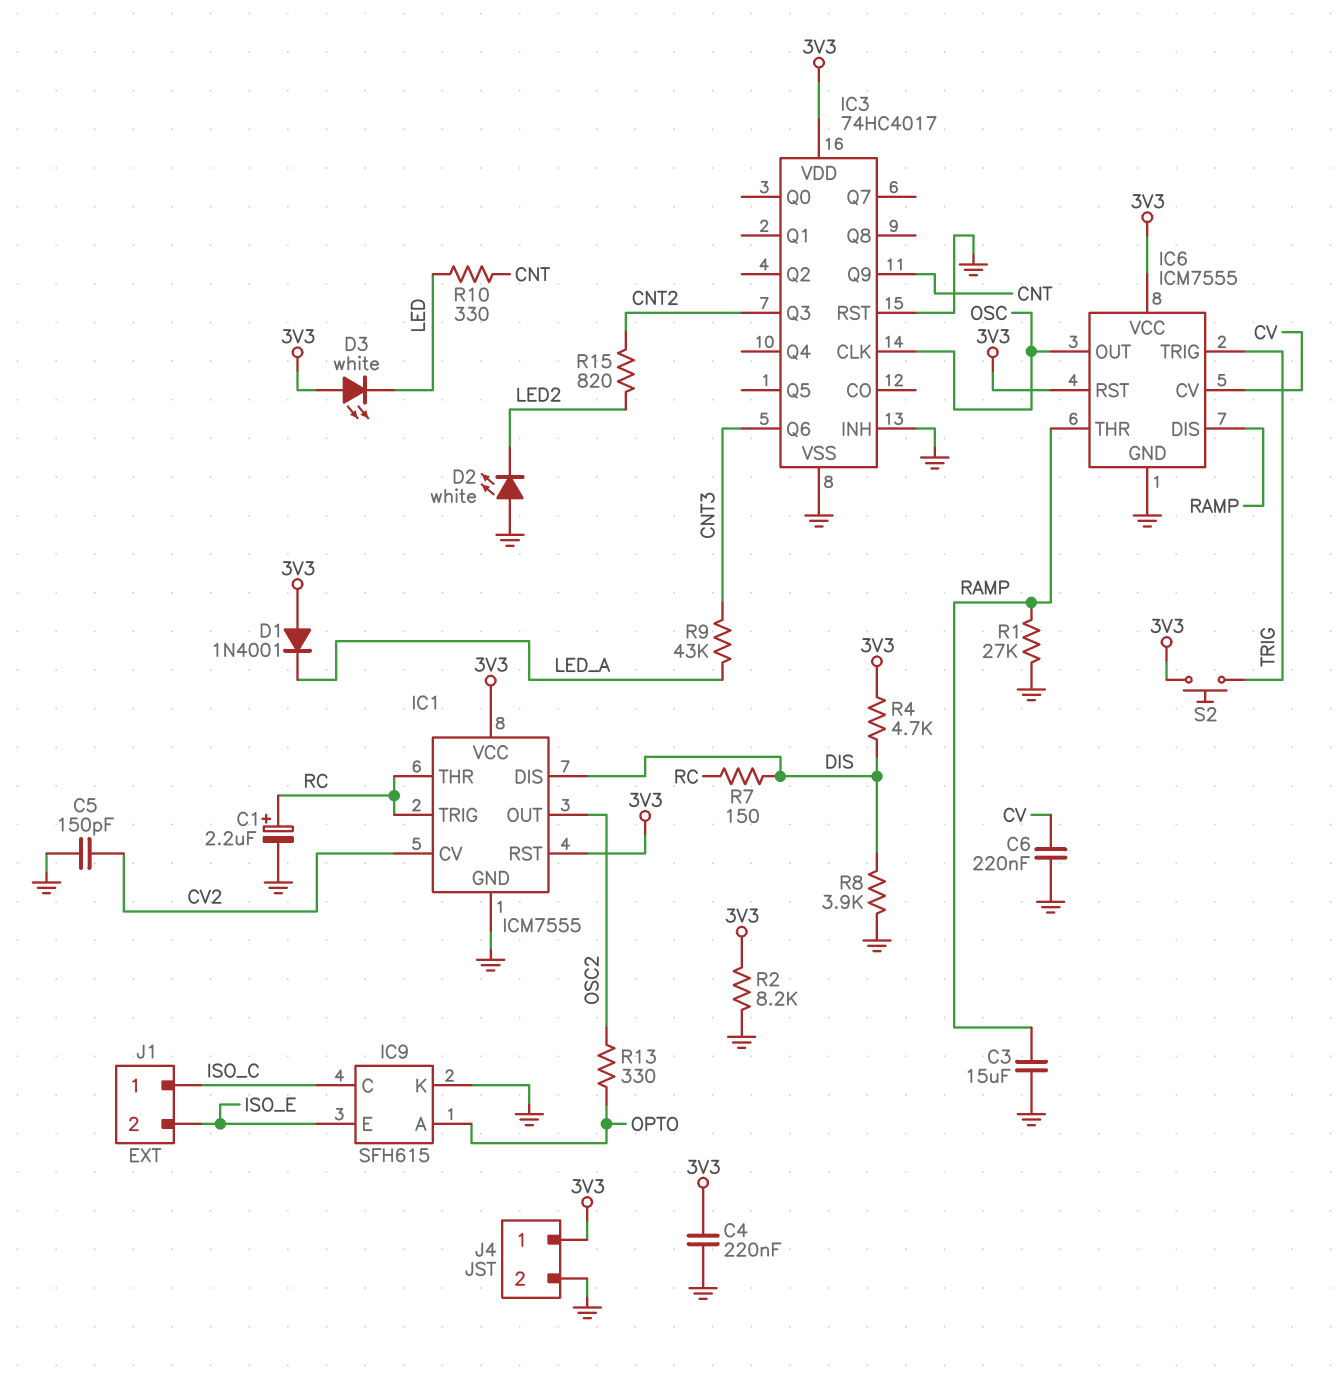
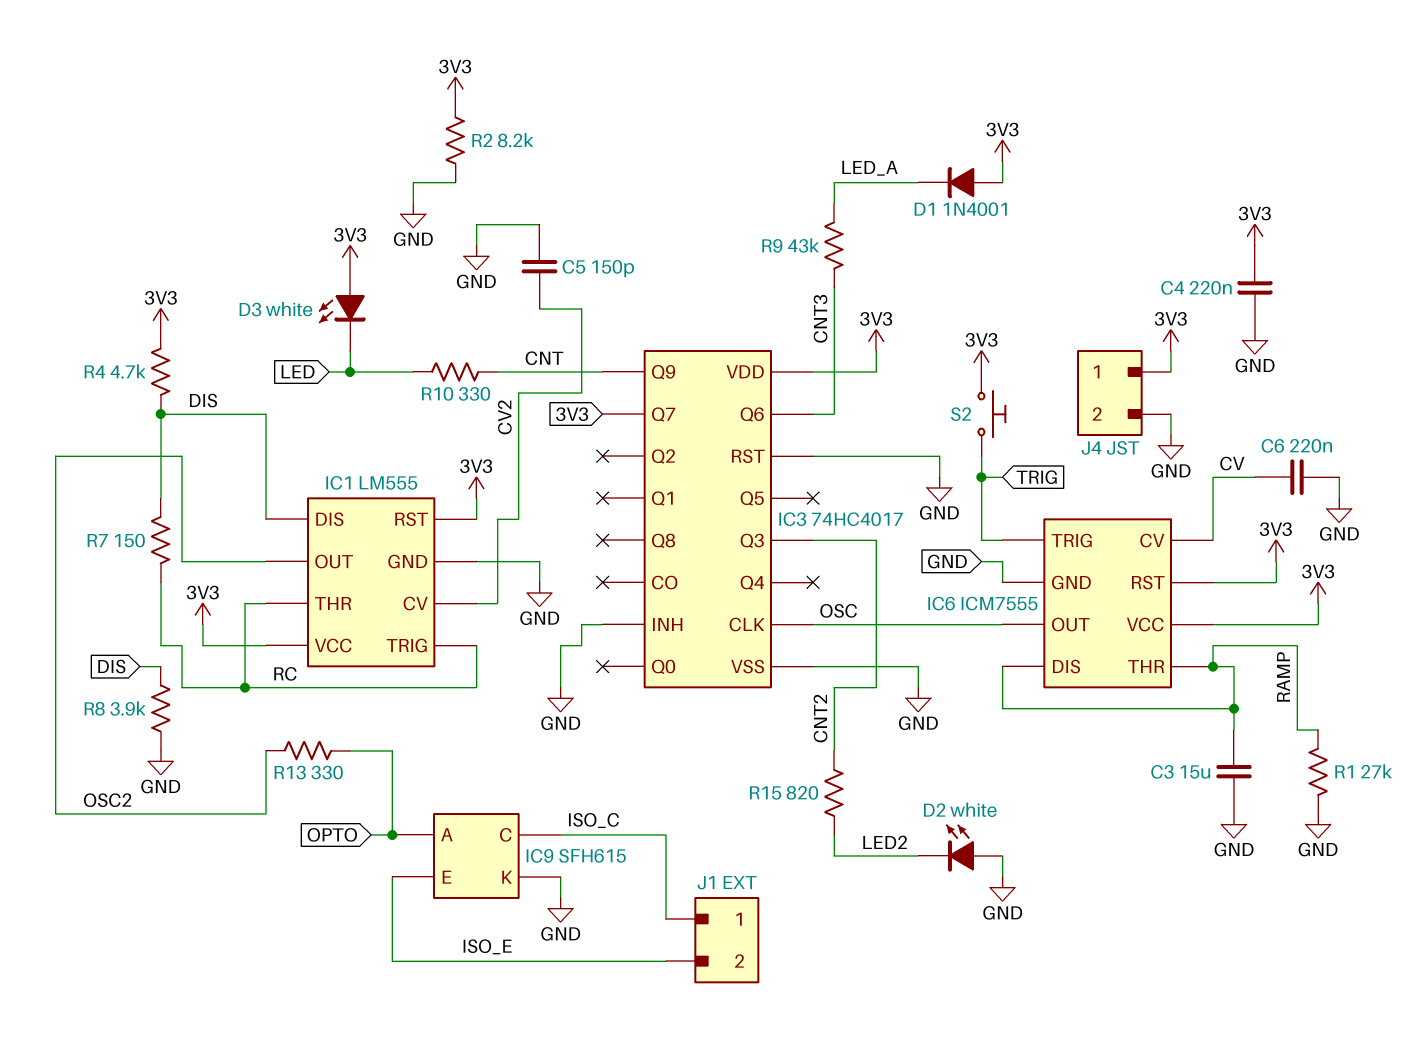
C1: 2.2uF (plus RC, minus GND) -> none
IC1: ICM7555 -> LM555
IC3 pin Q7: none -> 3V3

